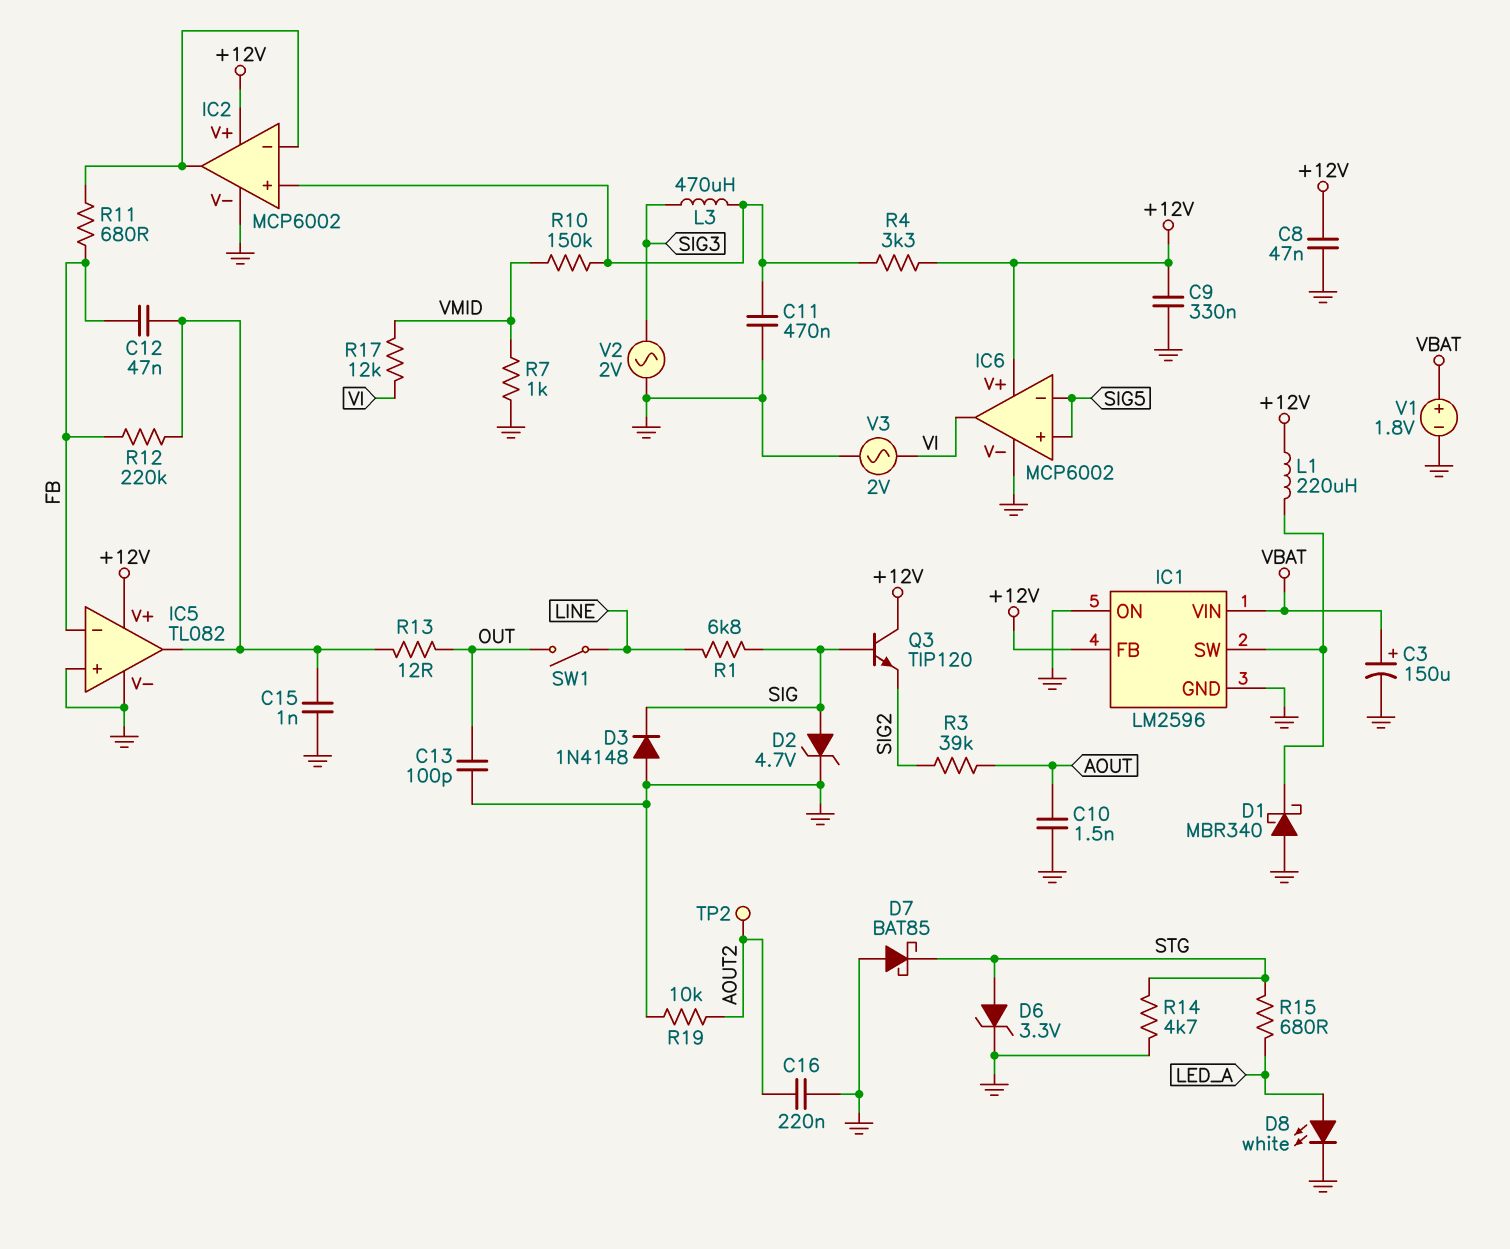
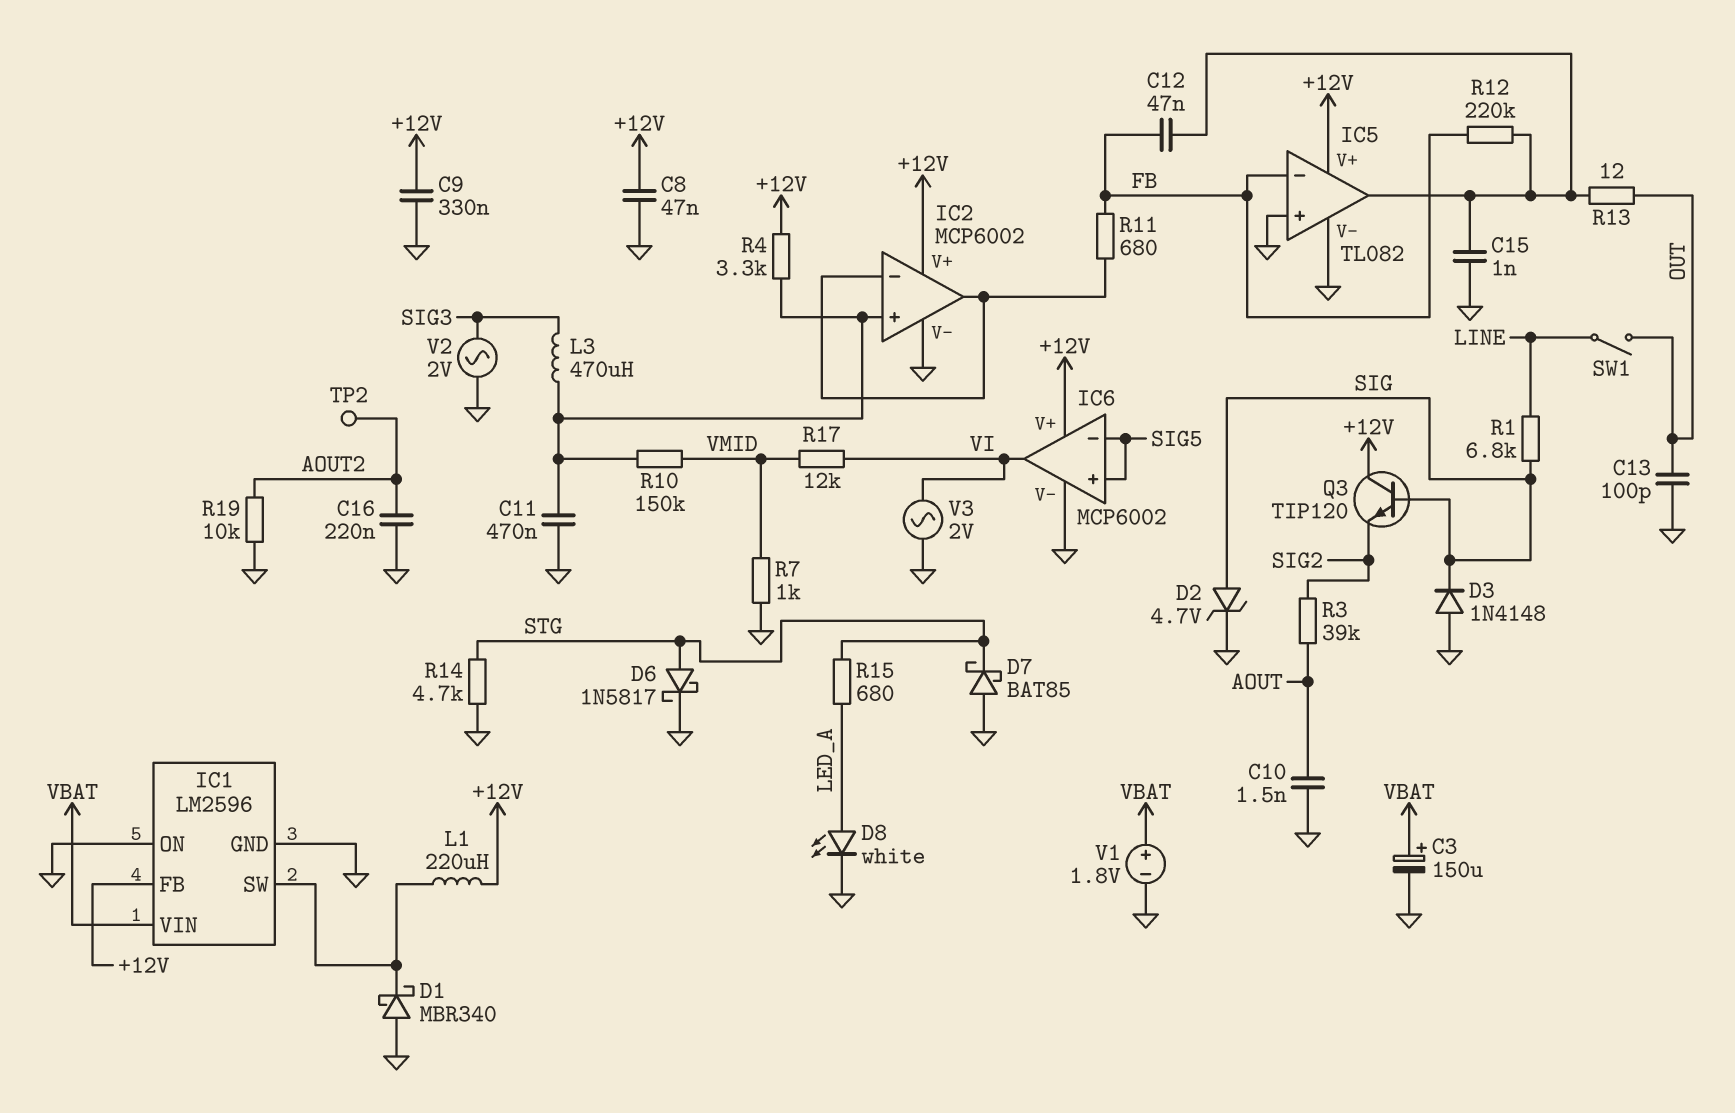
D6: zener 3.3V (A STG, K GND) -> schottky 1N5817 (A STG, K GND)

